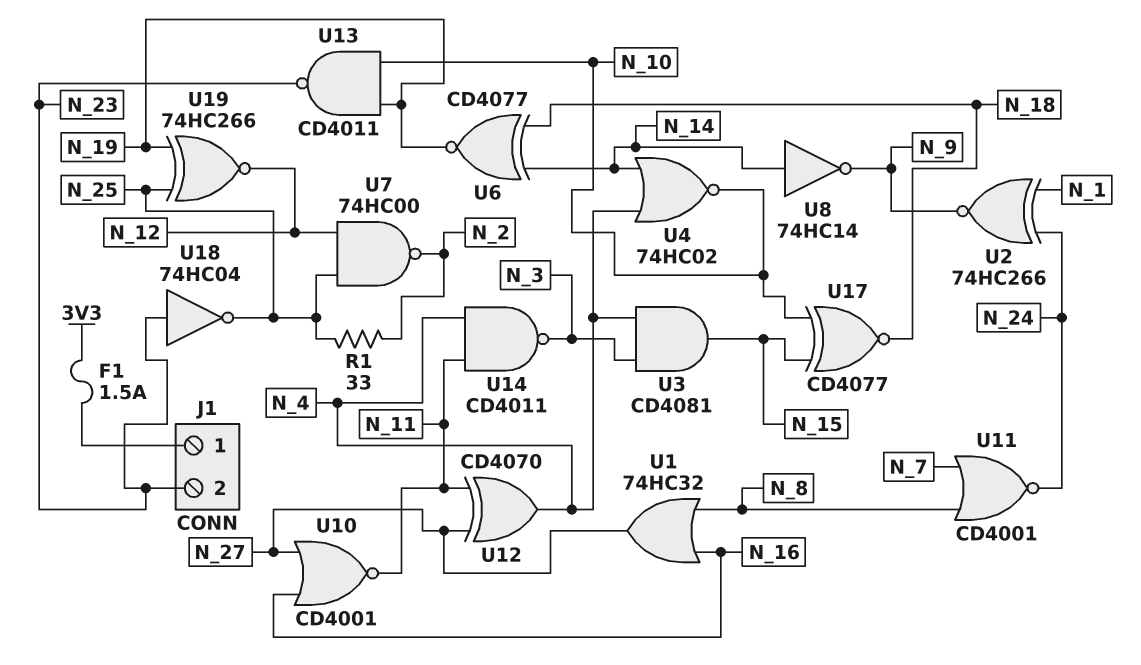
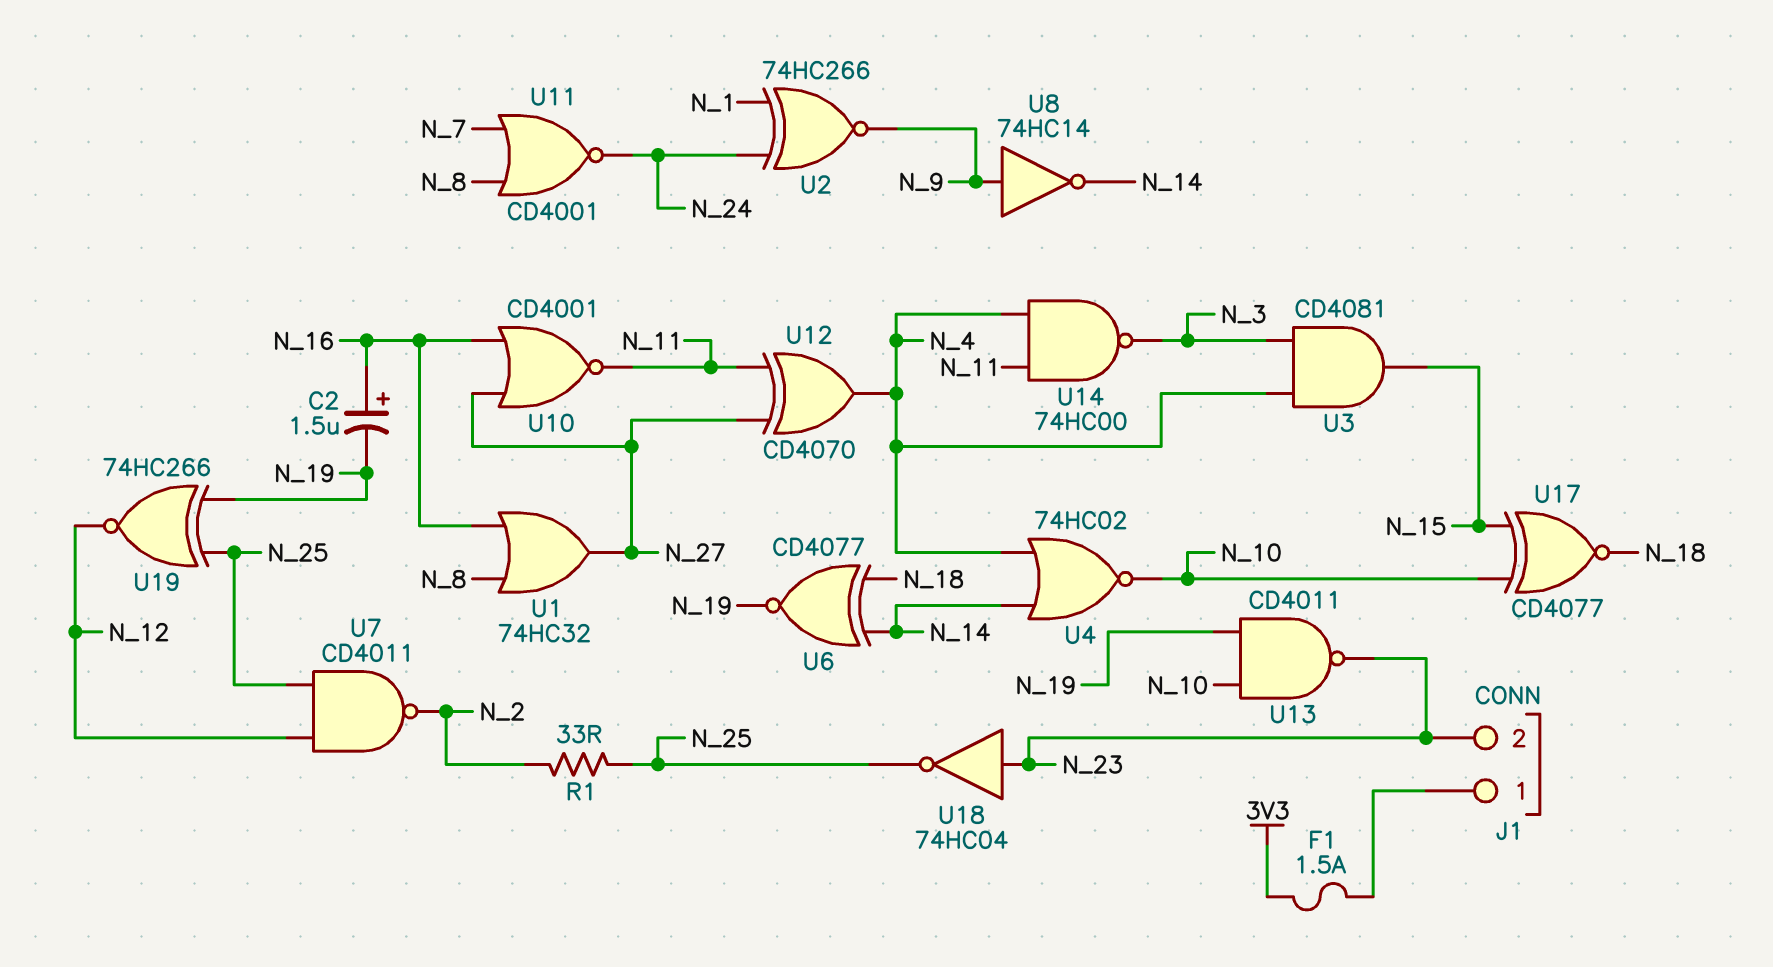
C2: none -> 1.5uF (plus N_16, minus N_19)
U7: NAND 74HC00 (in N_12, in N_25, out N_2) -> NAND CD4011 (in N_12, in N_25, out N_2)
U8: NOT 74HC14 (in N_14, out N_9) -> NOT 74HC14 (in N_9, out N_14)
U14: NAND CD4011 (in N_4, in N_11, out N_3) -> NAND 74HC00 (in N_4, in N_11, out N_3)

